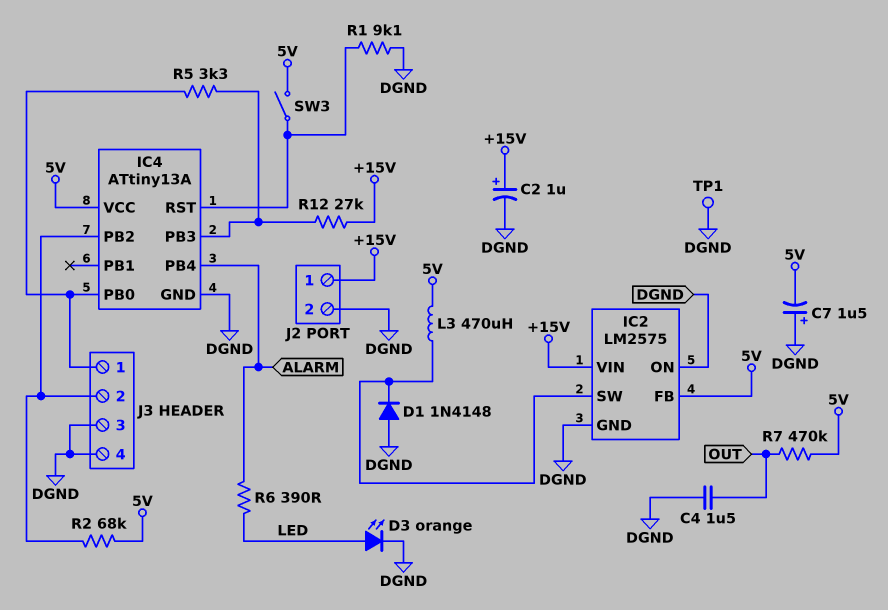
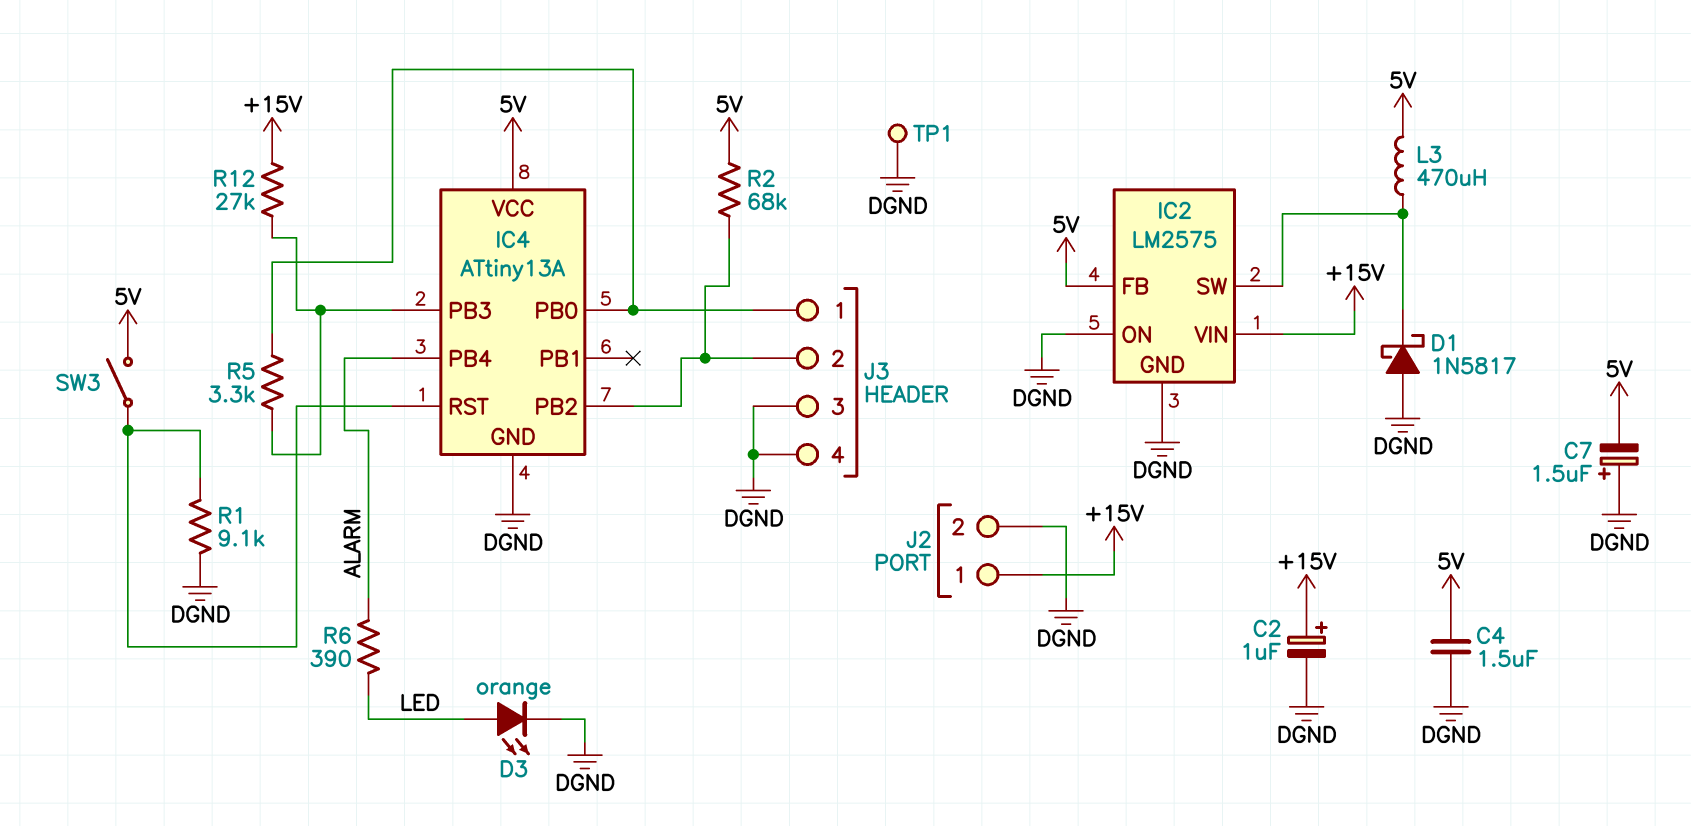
C4: 1.5uF (DGND, OUT) -> 1.5uF (5V, DGND)
D1: diode 1N4148 (A DGND, K IC2/SW) -> schottky 1N5817 (A DGND, K IC2/SW)
R7: 470k (5V, OUT) -> none

